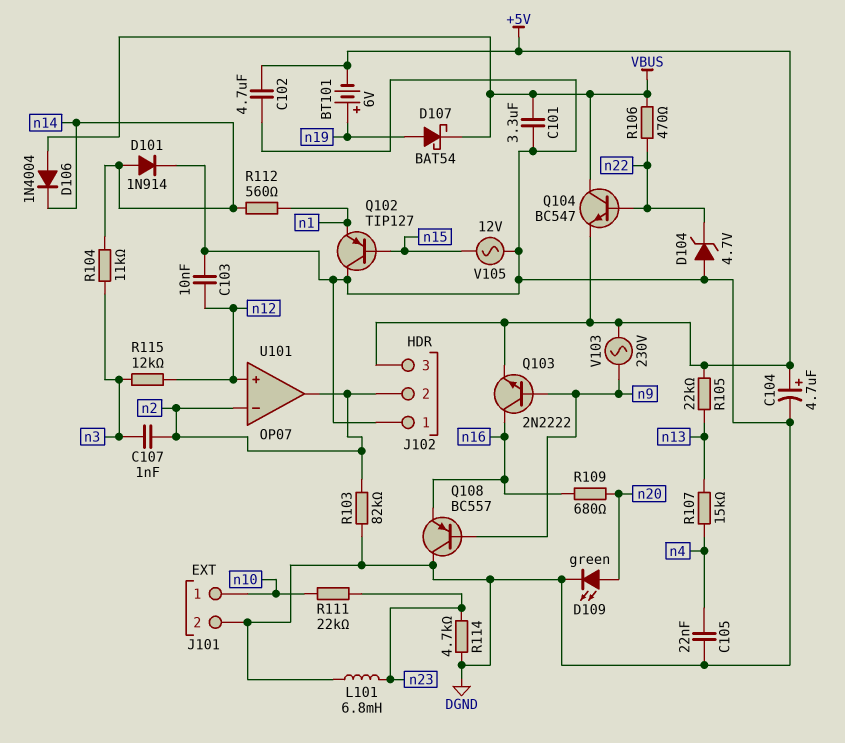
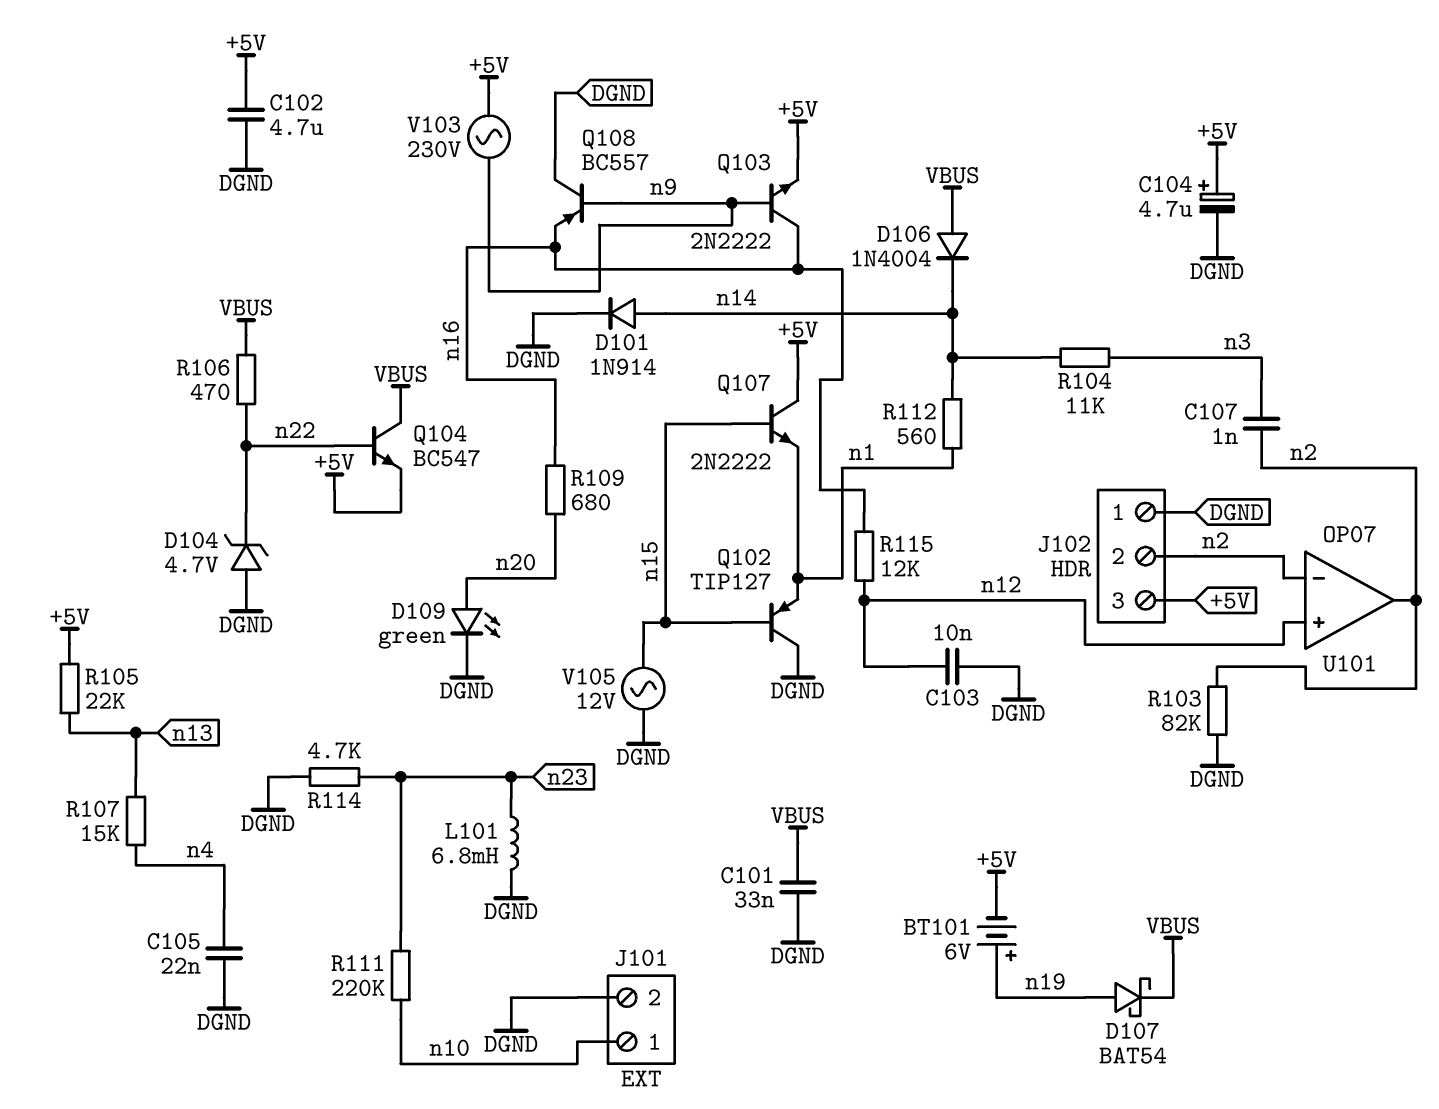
C101: 3.3uF (DGND, VBUS) -> 33nF (DGND, VBUS)
Q107: none -> NPN 2N2222 (B n15, C +5V, E n1)
R111: 22k (n10, n23) -> 220k (n10, n23)
R115: 12k (n3, n12) -> 12k (n12, n16)

